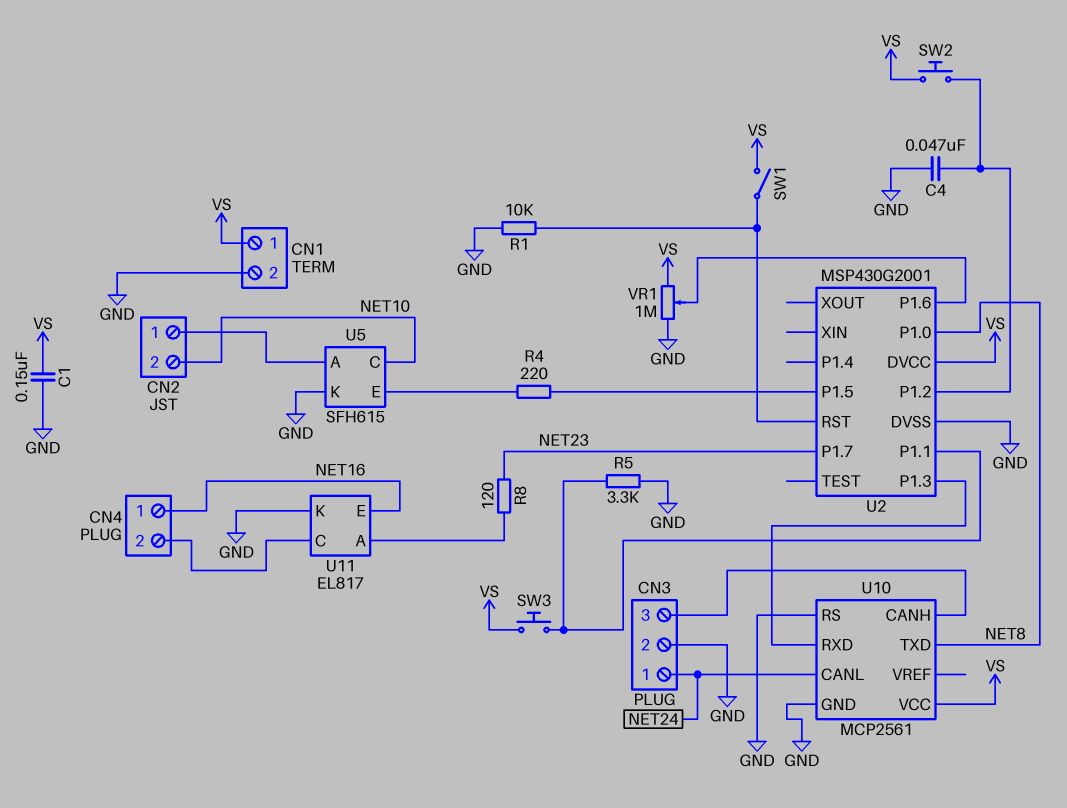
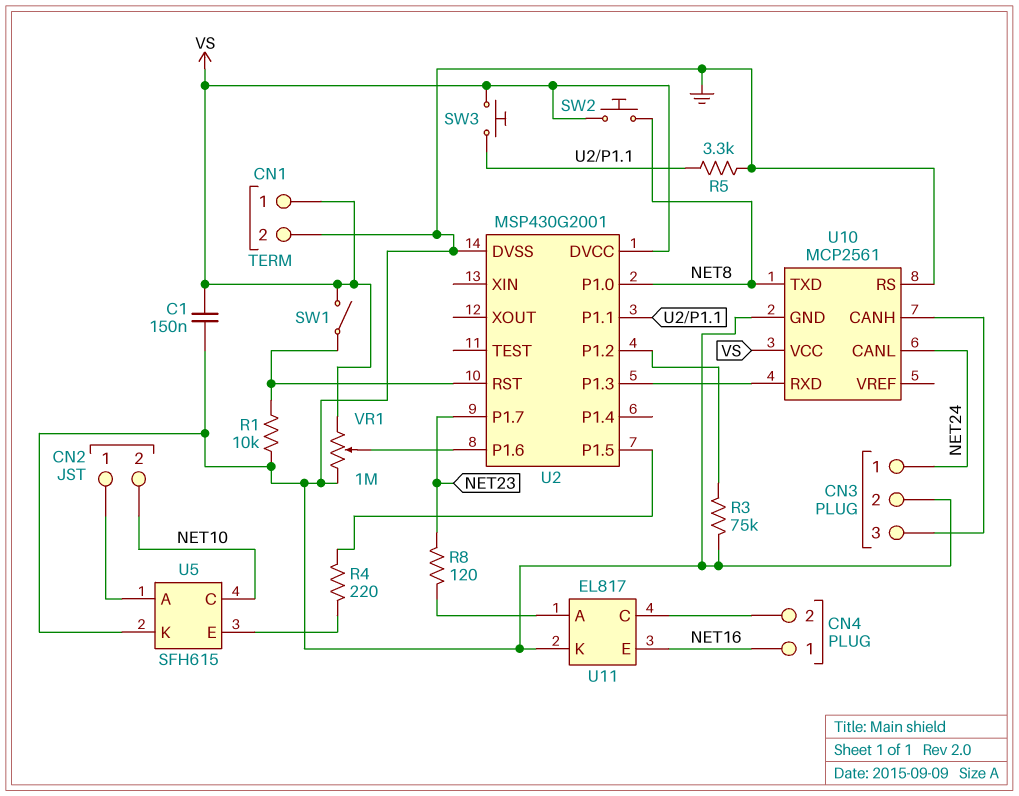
C4: 47nF (GND, U2/P1.2) -> none
R3: none -> 75k (GND, U2/P1.2)
SW2: button (U2/P1.2, VS) -> button (NET8, VS)

